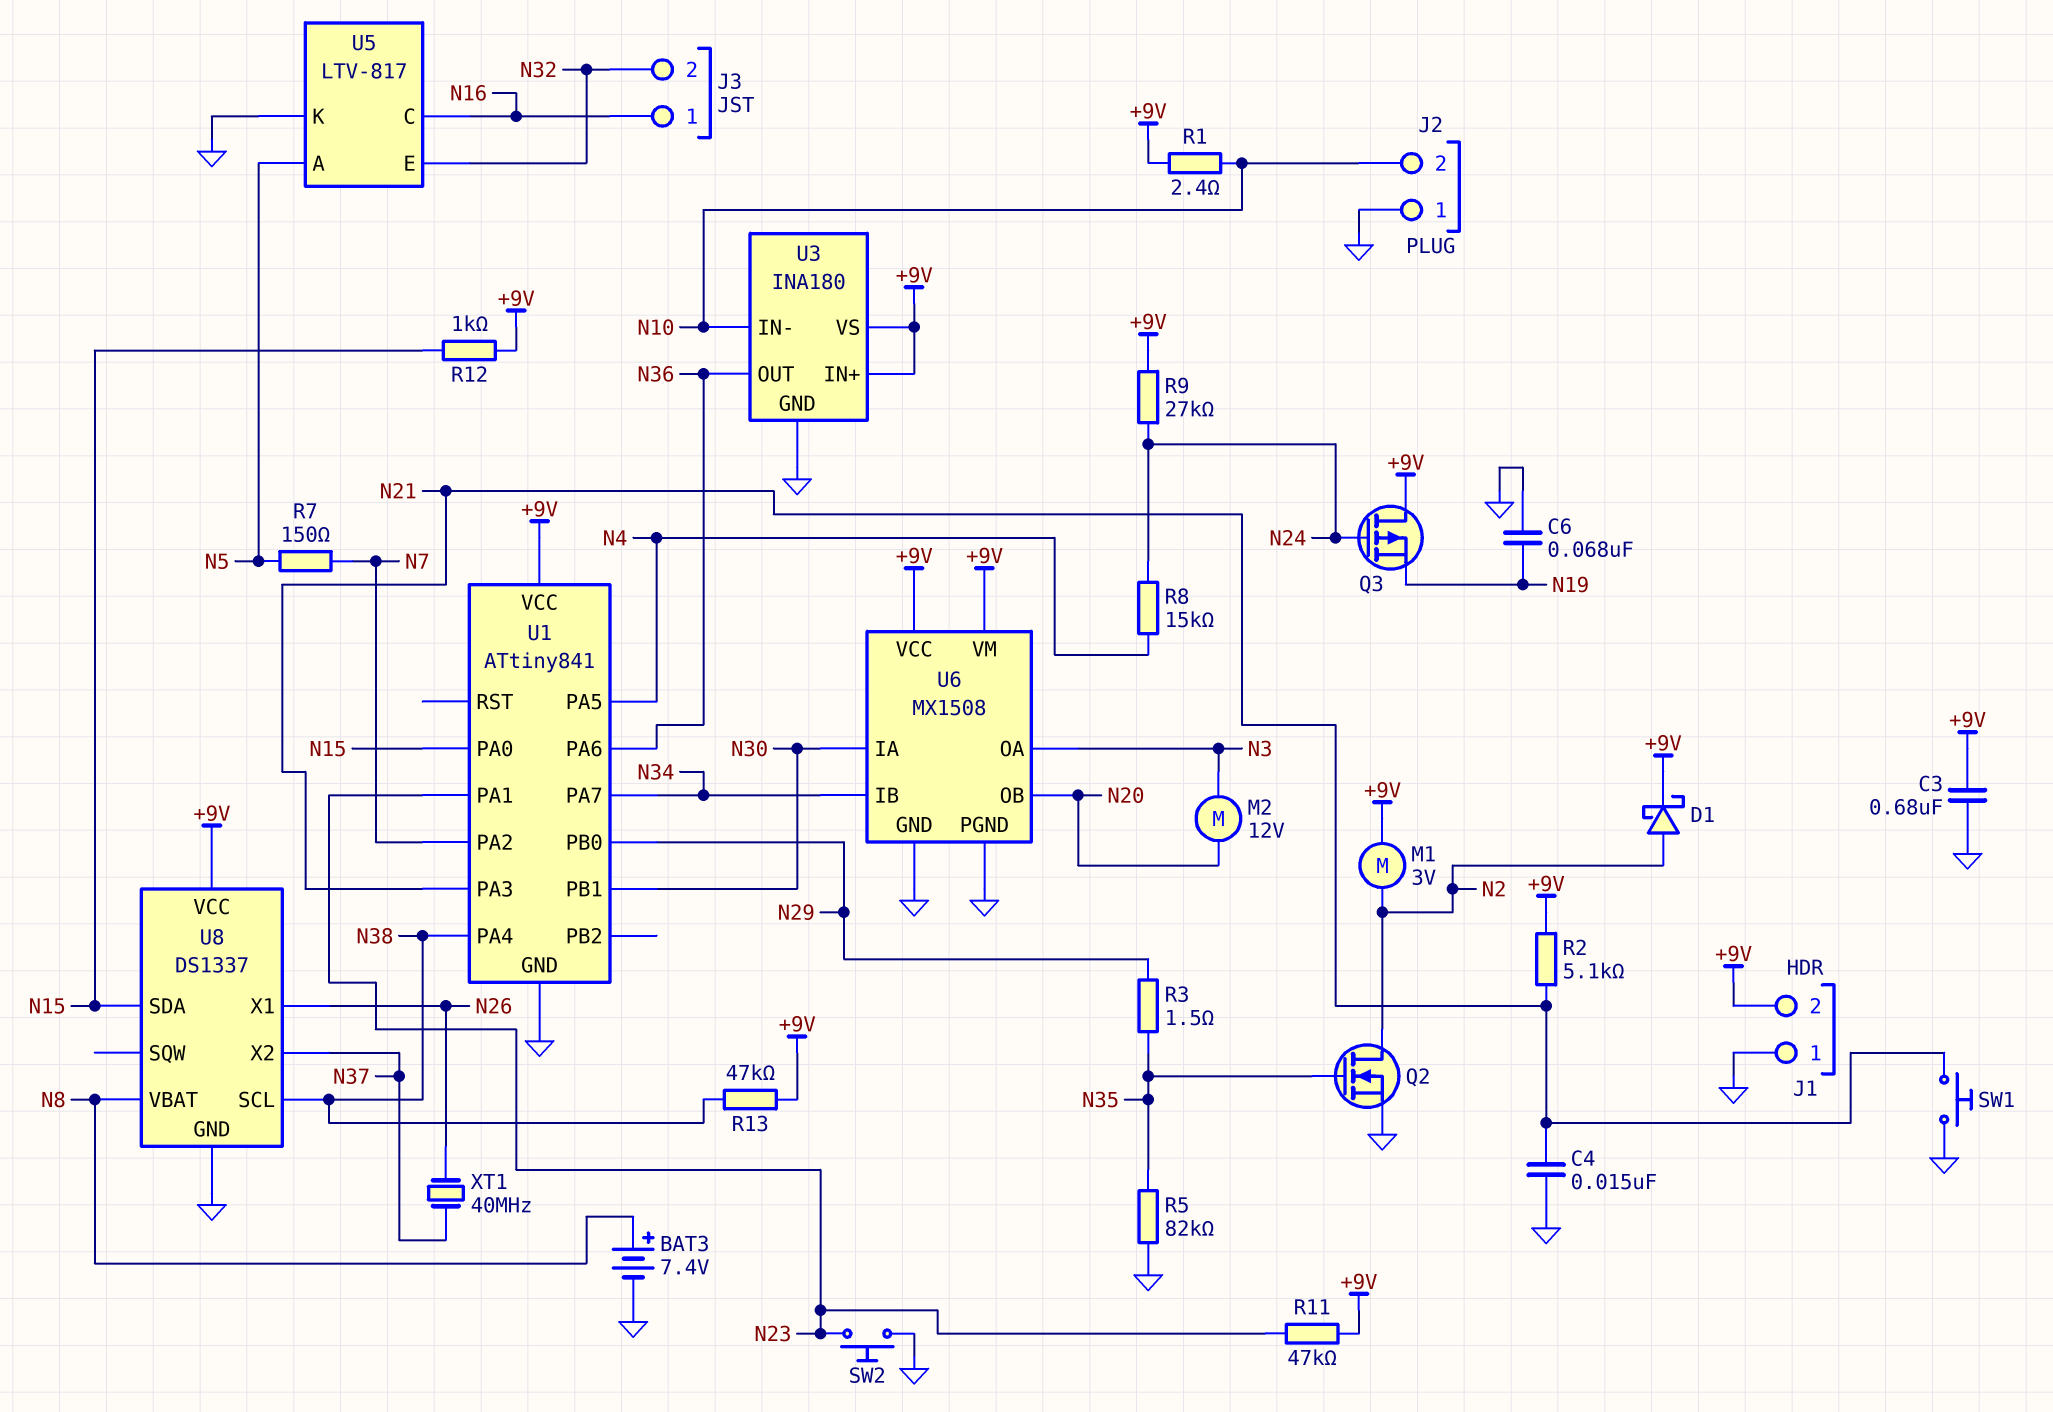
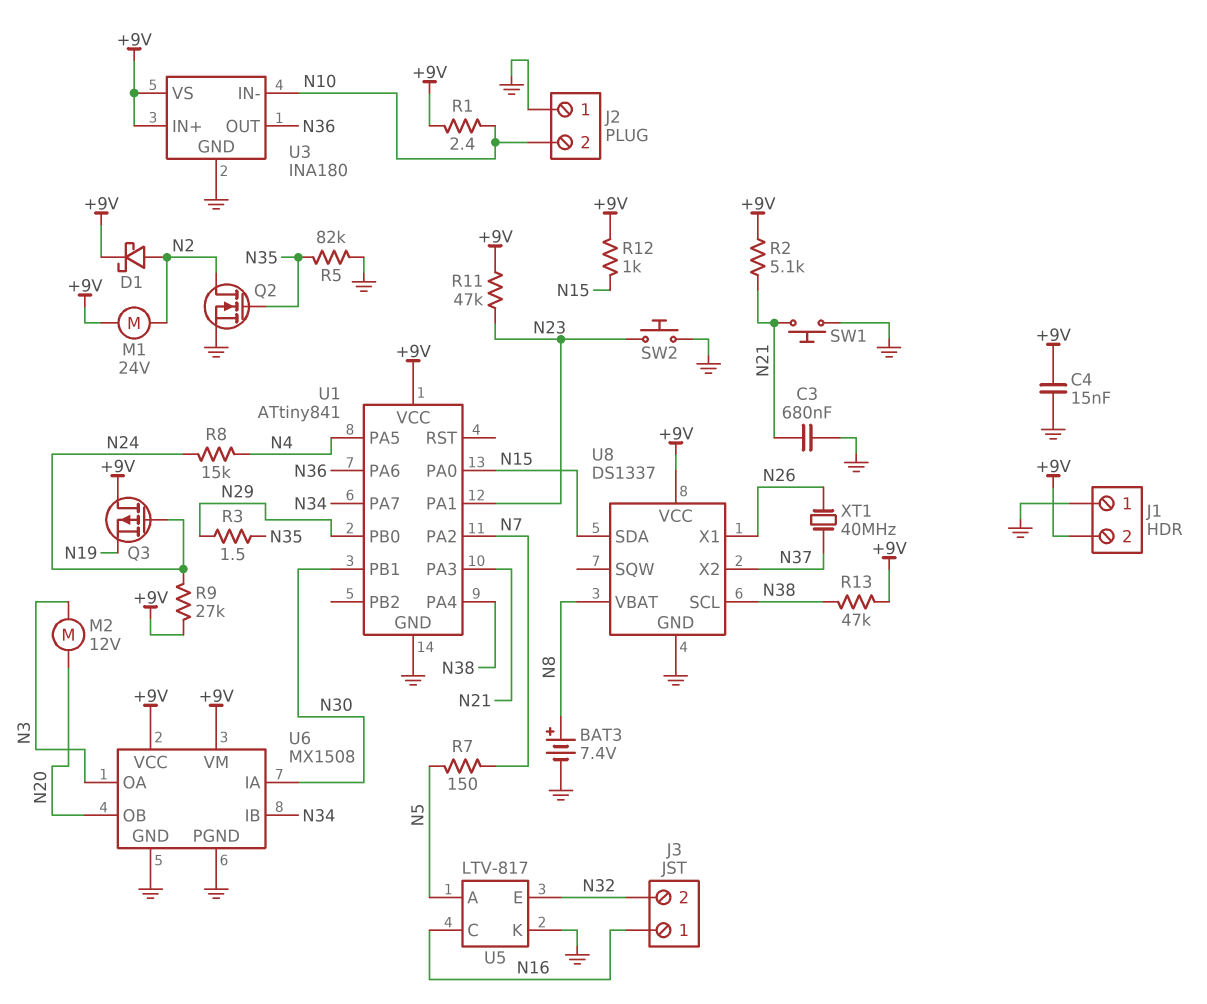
C3: 680nF (+9V, GND) -> 680nF (GND, N21)
C4: 15nF (GND, N21) -> 15nF (+9V, GND)
C6: 68nF (GND, N19) -> none
M1: motor 3V (+9V, N2) -> motor 24V (+9V, N2)

